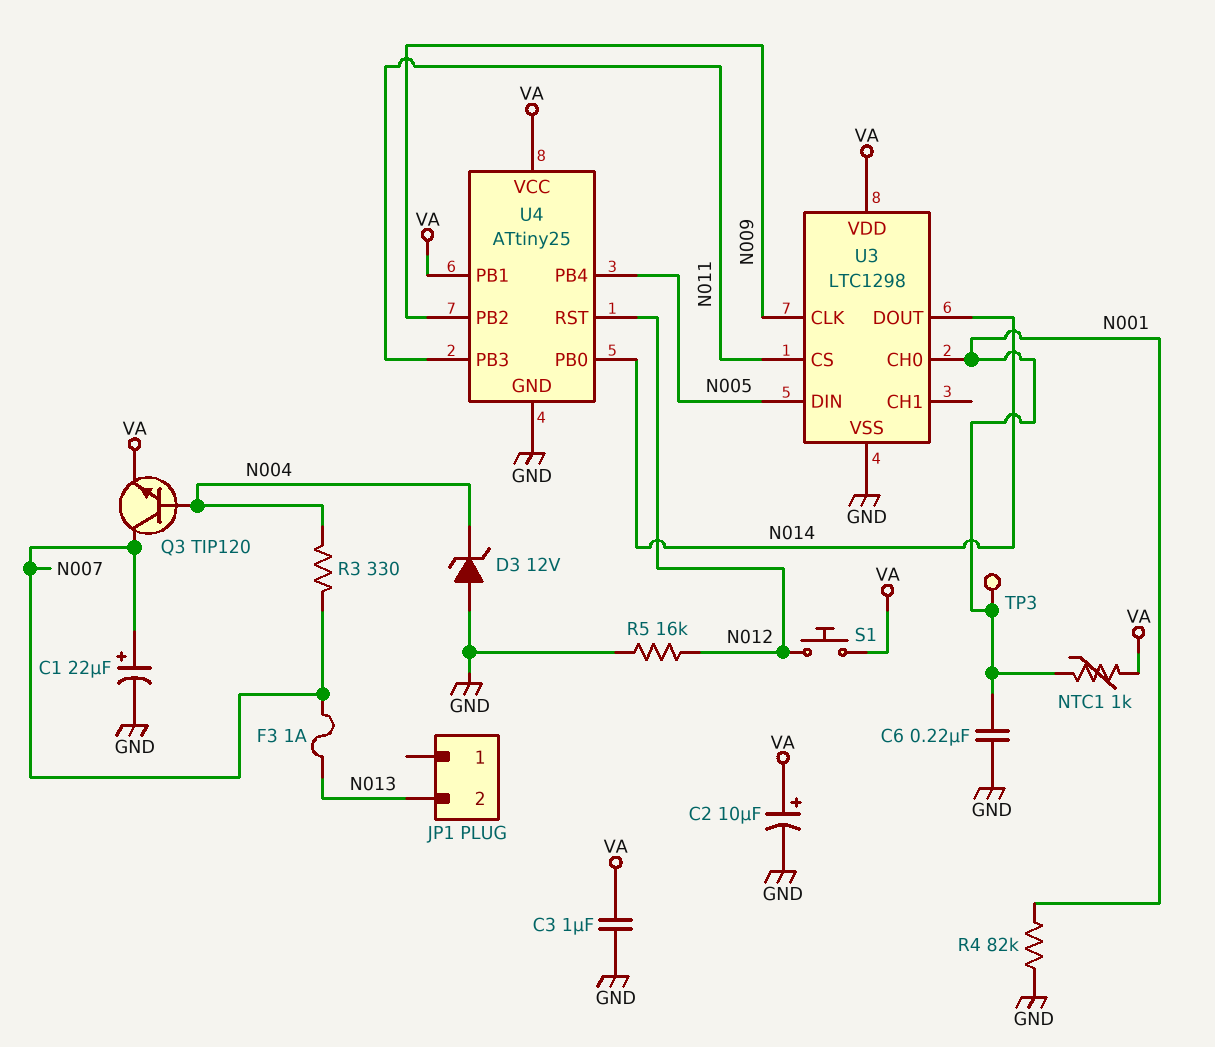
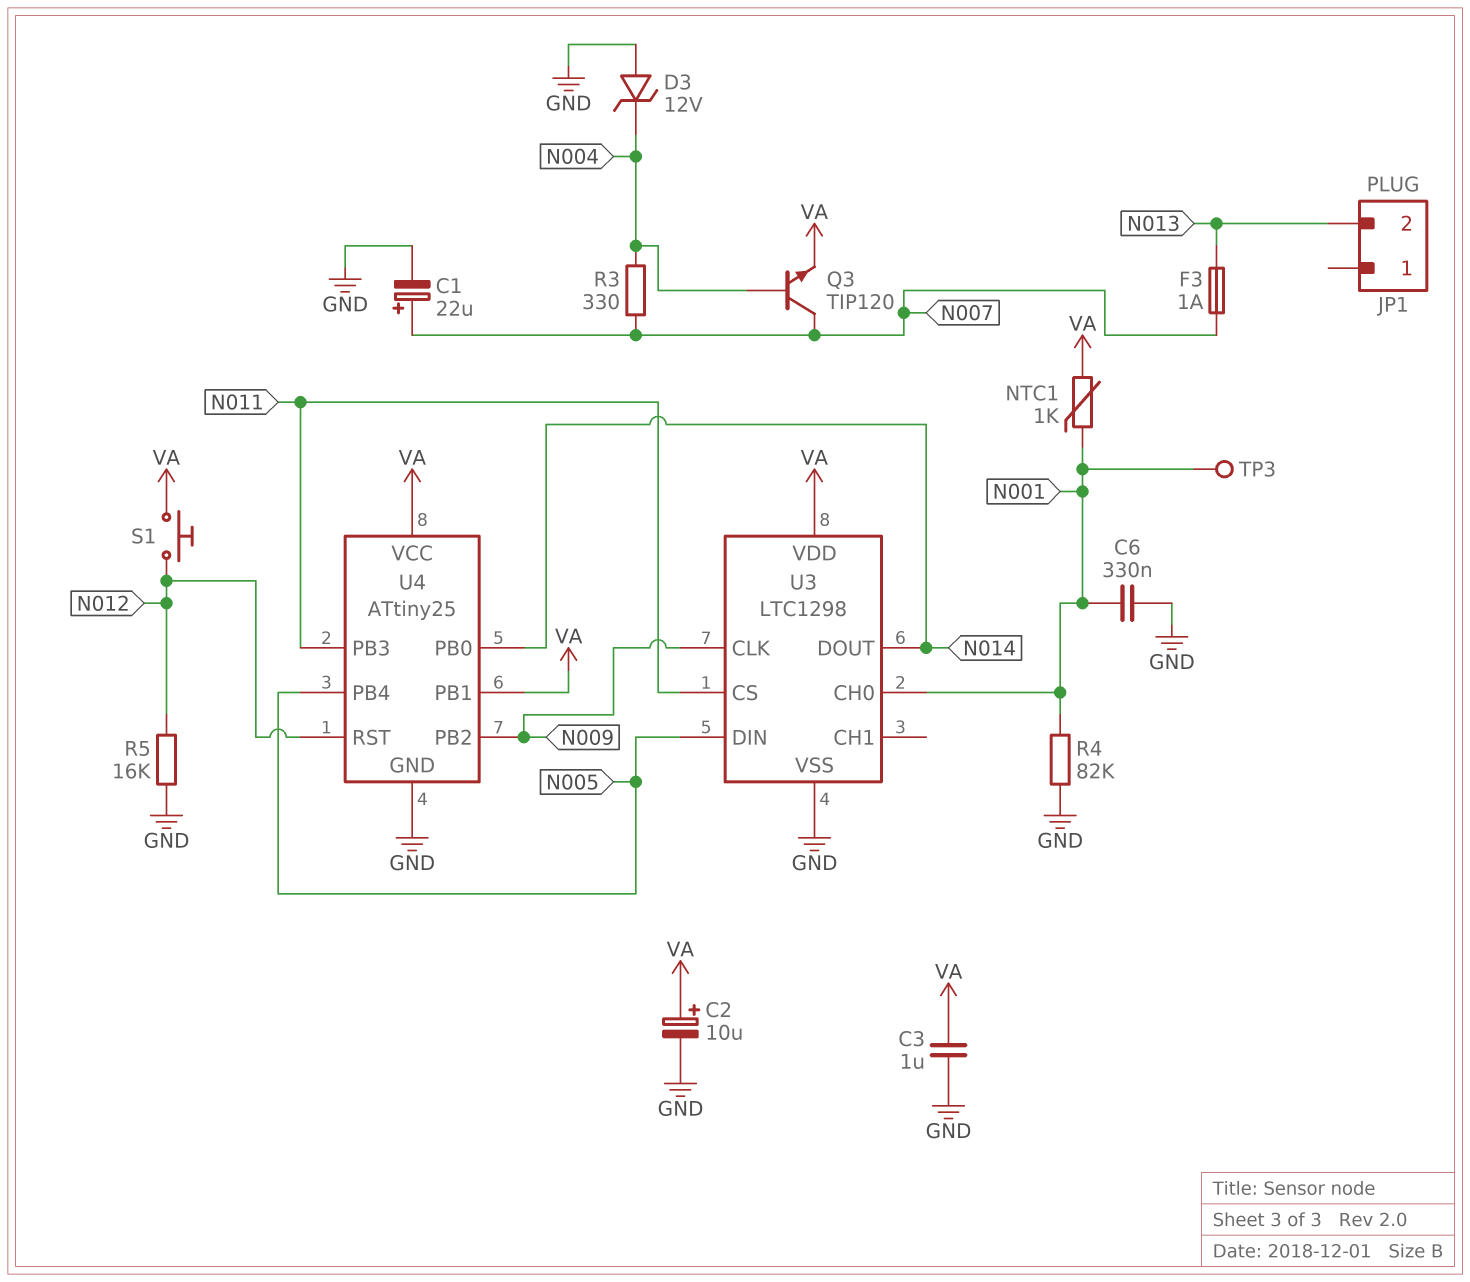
C6: 220nF (GND, N001) -> 330nF (GND, N001)

